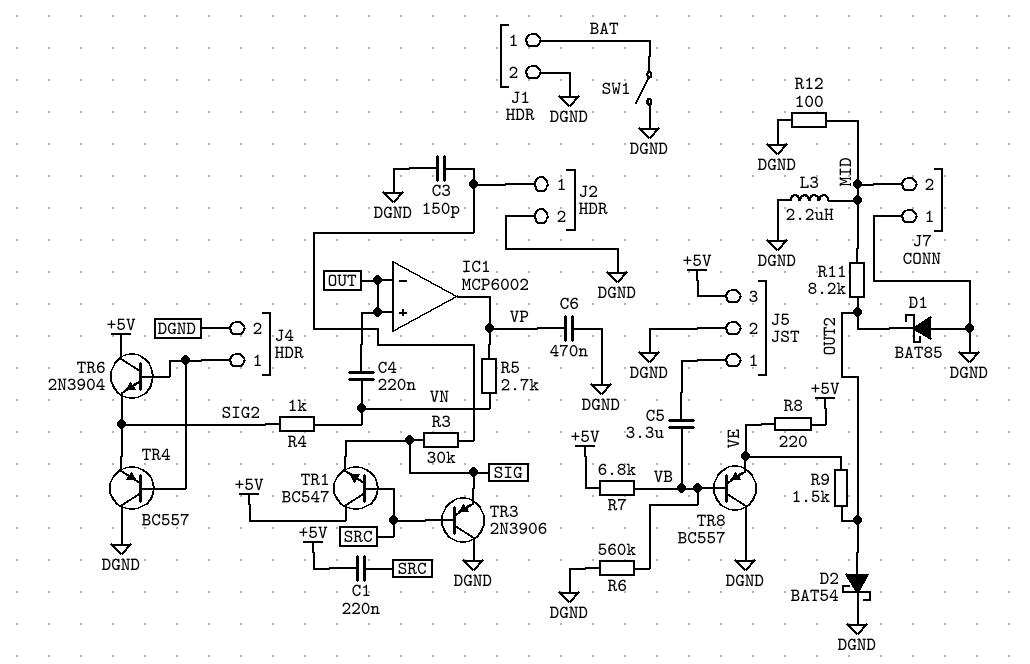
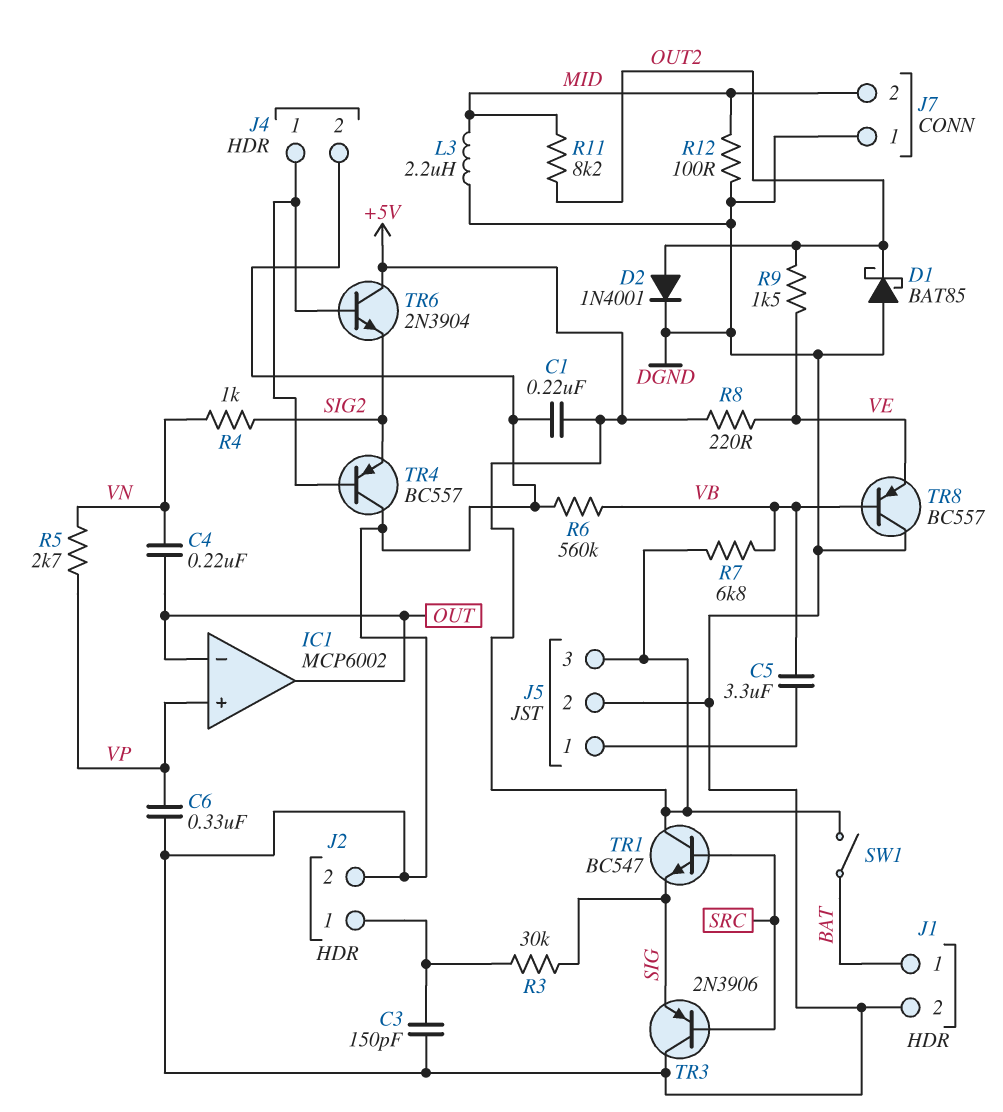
C1: 220nF (+5V, SRC) -> 220nF (+5V, DGND)
C6: 470nF (DGND, VP) -> 330nF (DGND, VP)
D2: schottky BAT54 (A OUT2, K DGND) -> diode 1N4001 (A OUT2, K DGND)
IC1 pin in+: OUT -> VP
IC1 pin out: VP -> OUT
SW1: switch (BAT, DGND) -> switch (+5V, BAT)

